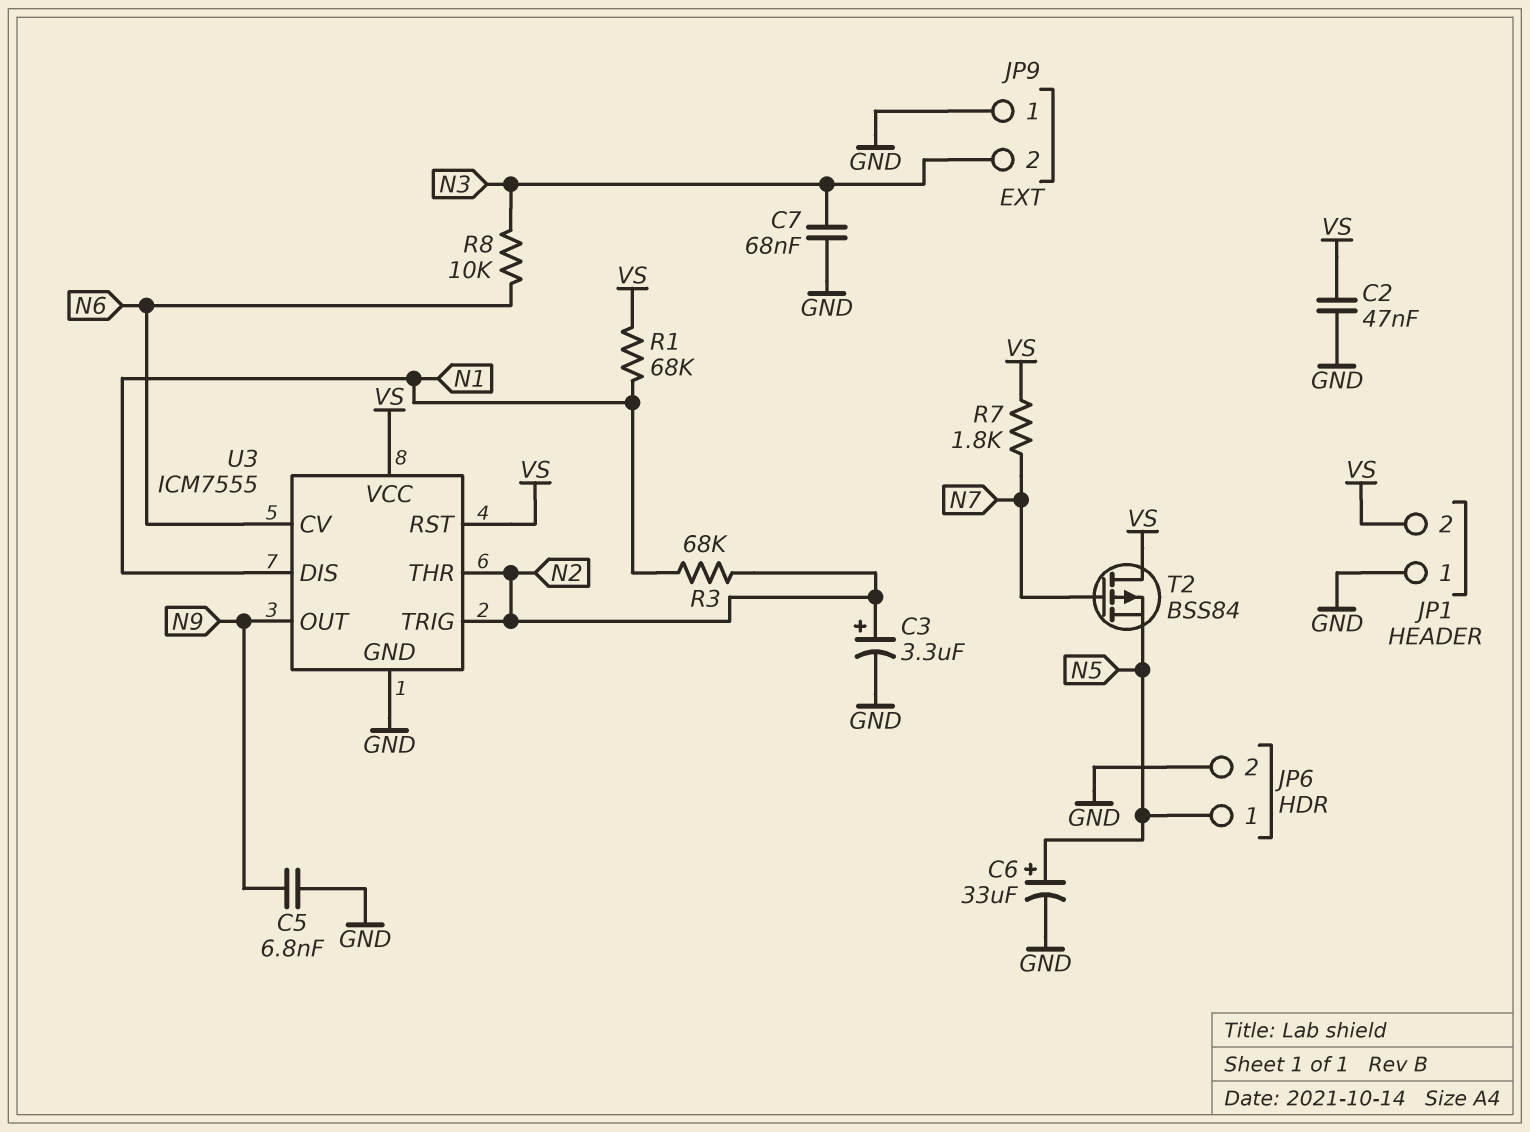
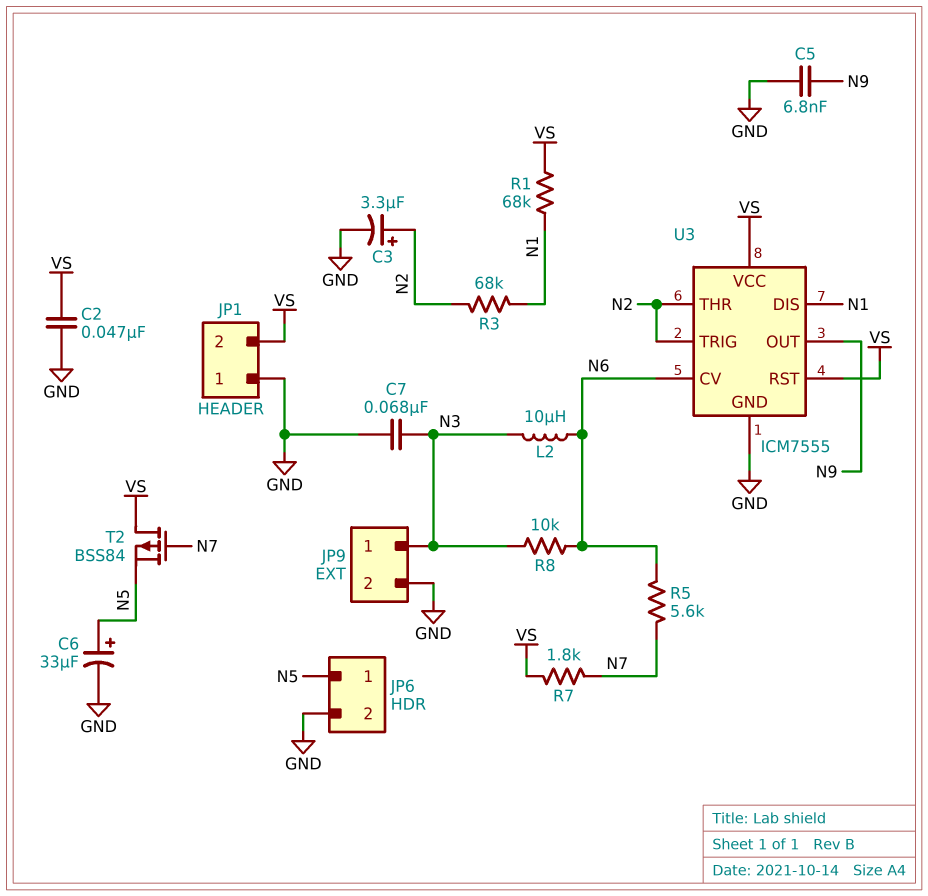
JP9 pin 1: GND -> N3
JP9 pin 2: N3 -> GND
L2: none -> 10uH (N3, N6)
R5: none -> 5.6k (N6, N7)

